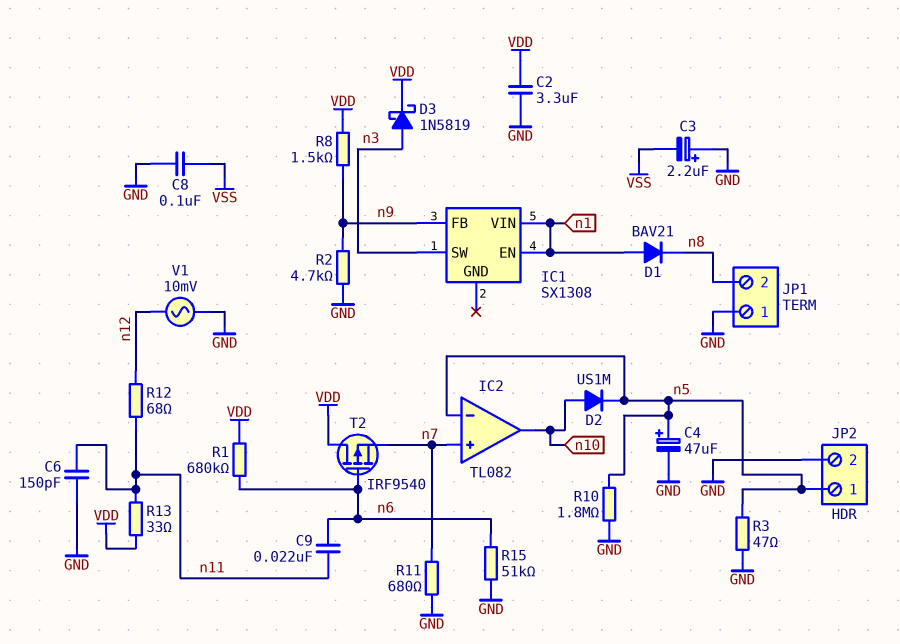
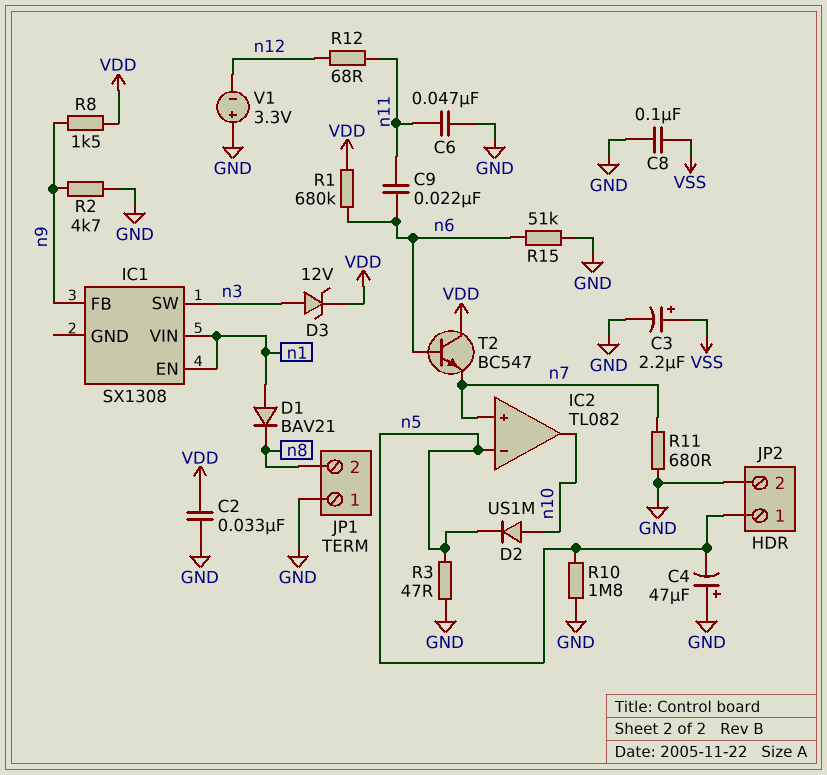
C2: 3.3uF (GND, VDD) -> 33nF (GND, VDD)
C3: 2.2uF (plus GND, minus VSS) -> 2.2uF (plus VSS, minus GND)
C4: 47uF (plus n5, minus GND) -> 47uF (plus GND, minus n5)
C6: 150pF (GND, n11) -> 47nF (GND, n11)
D3: schottky 1N5819 (A n3, K VDD) -> zener 12V (A n3, K VDD)
R13: 33 (VDD, n11) -> none
T2: PMOS IRF9540 (G n6, D VDD, S n7) -> NPN BC547 (B n6, C VDD, E n7)
V1: AC 10mV (GND, n12) -> 3.3V (plus GND, minus n12)

